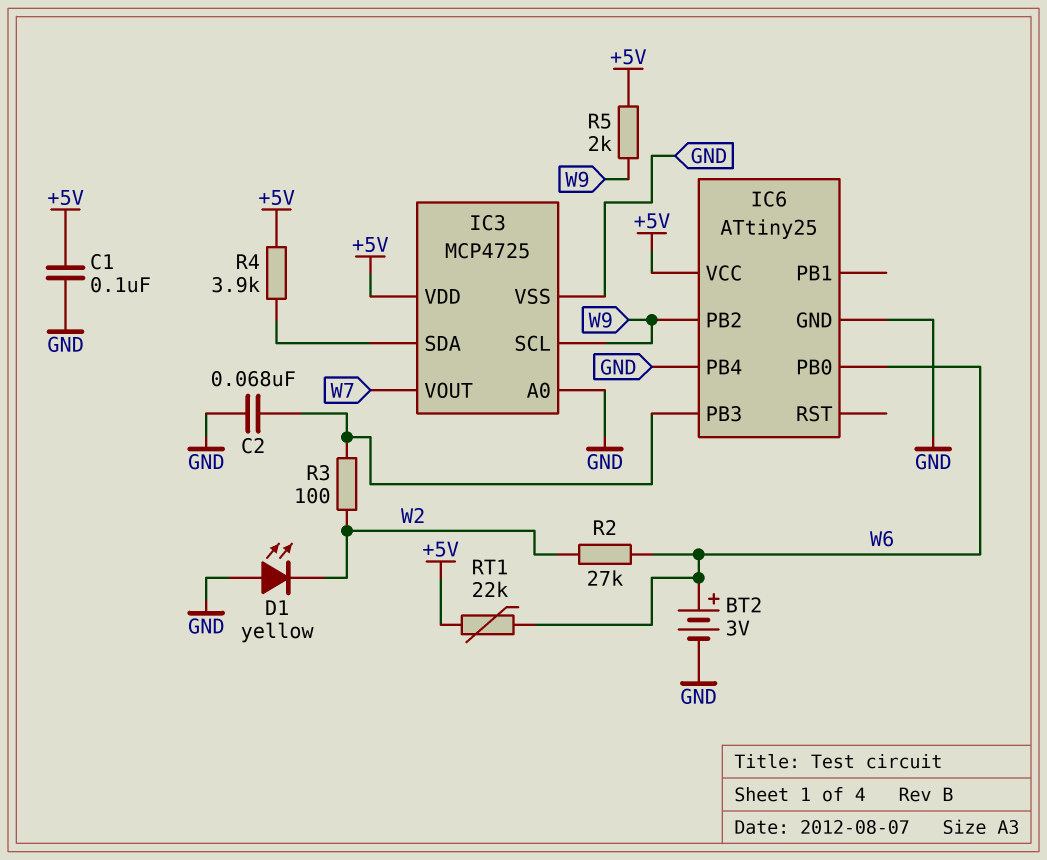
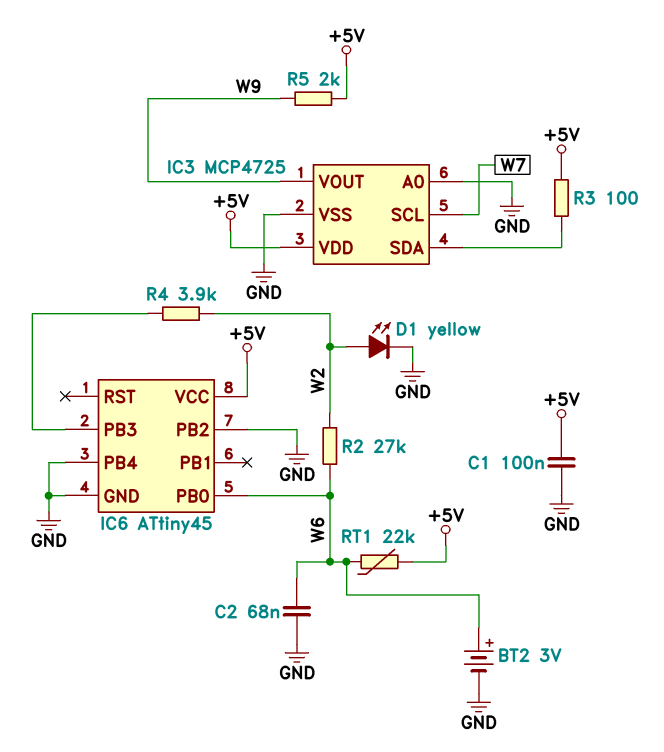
C2: 68nF (GND, IC6/PB3) -> 68nF (GND, W6)
D1: LED yellow (A GND, K W2) -> LED yellow (A W2, K GND)
IC3 pin SCL: W9 -> W7
IC3 pin VOUT: W7 -> W9
IC6: ATtiny25 -> ATtiny45
IC6 pin PB2: W9 -> GND
R3: 100 (IC6/PB3, W2) -> 100 (+5V, IC3/SDA)
R4: 3.9k (+5V, IC3/SDA) -> 3.9k (IC6/PB3, W2)

